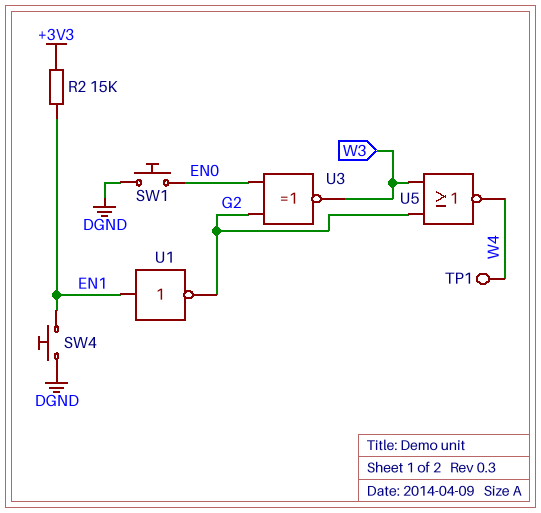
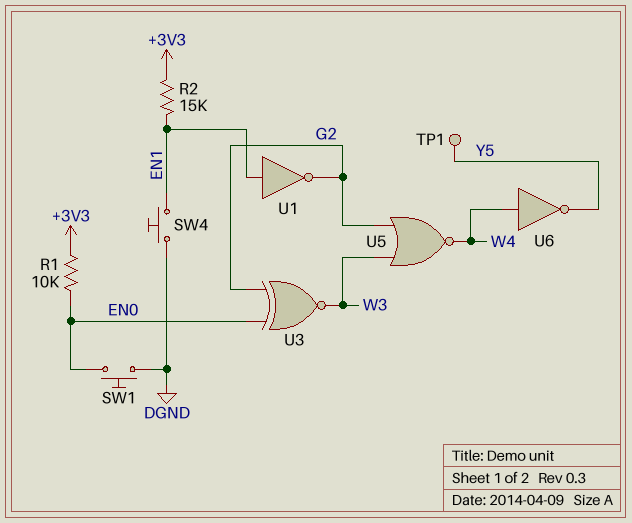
R1: none -> 10k (+3V3, EN0)
TP1: test point (W4) -> test point (Y5)
U6: none -> NOT (in W4, out Y5)

